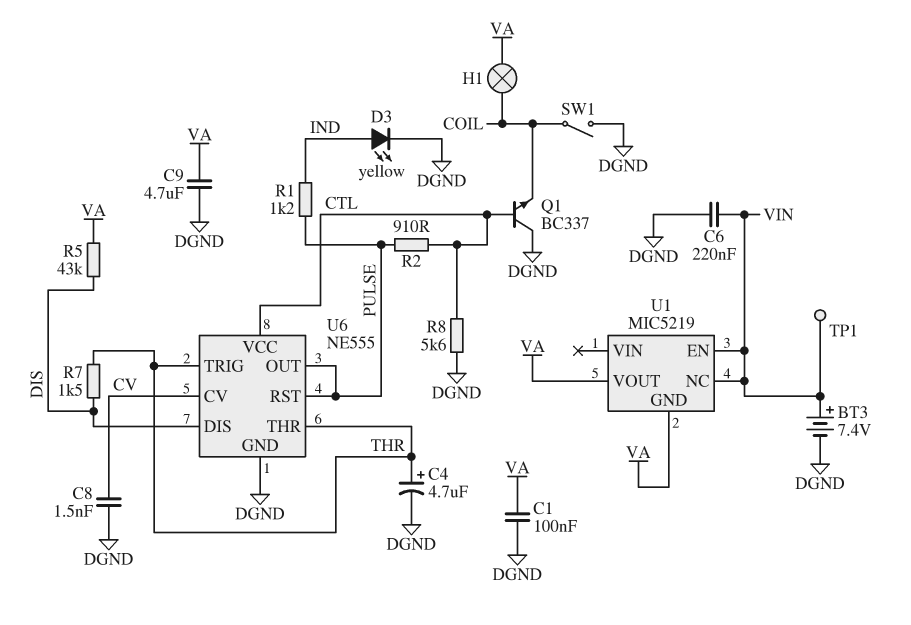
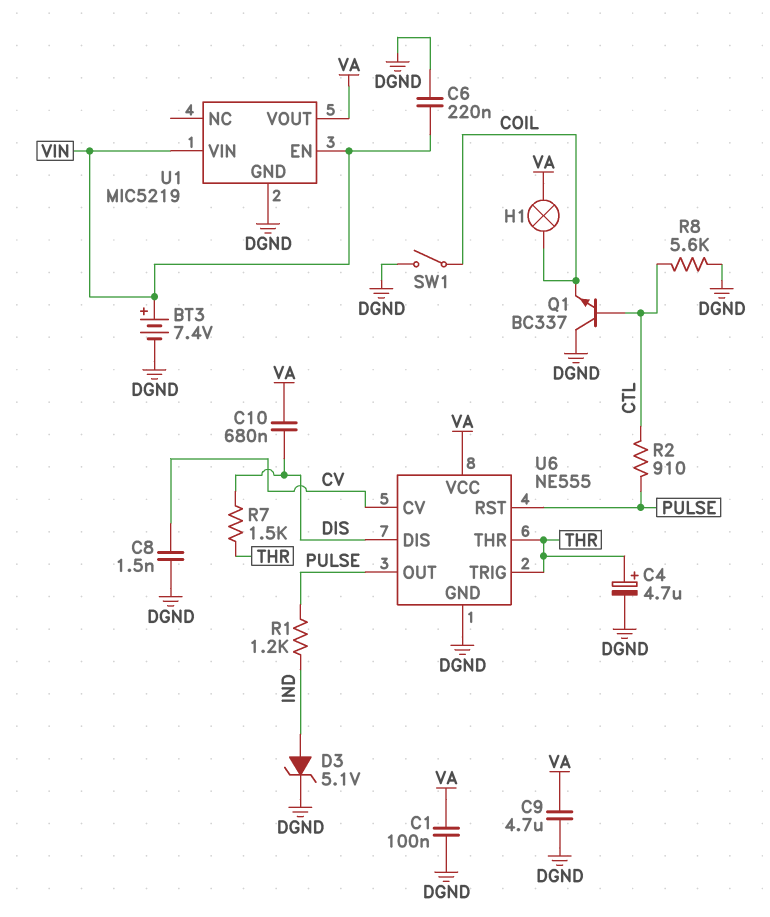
C10: none -> 680nF (DIS, VA)
D3: LED yellow (A IND, K DGND) -> zener 5.1V (A IND, K DGND)
R5: 43k (DIS, VA) -> none
TP1: test point (VIN) -> none
U1 pin GND: VA -> DGND
U1 pin NC: VIN -> none
U1 pin VIN: none -> VIN
U6 pin VCC: CTL -> VA

